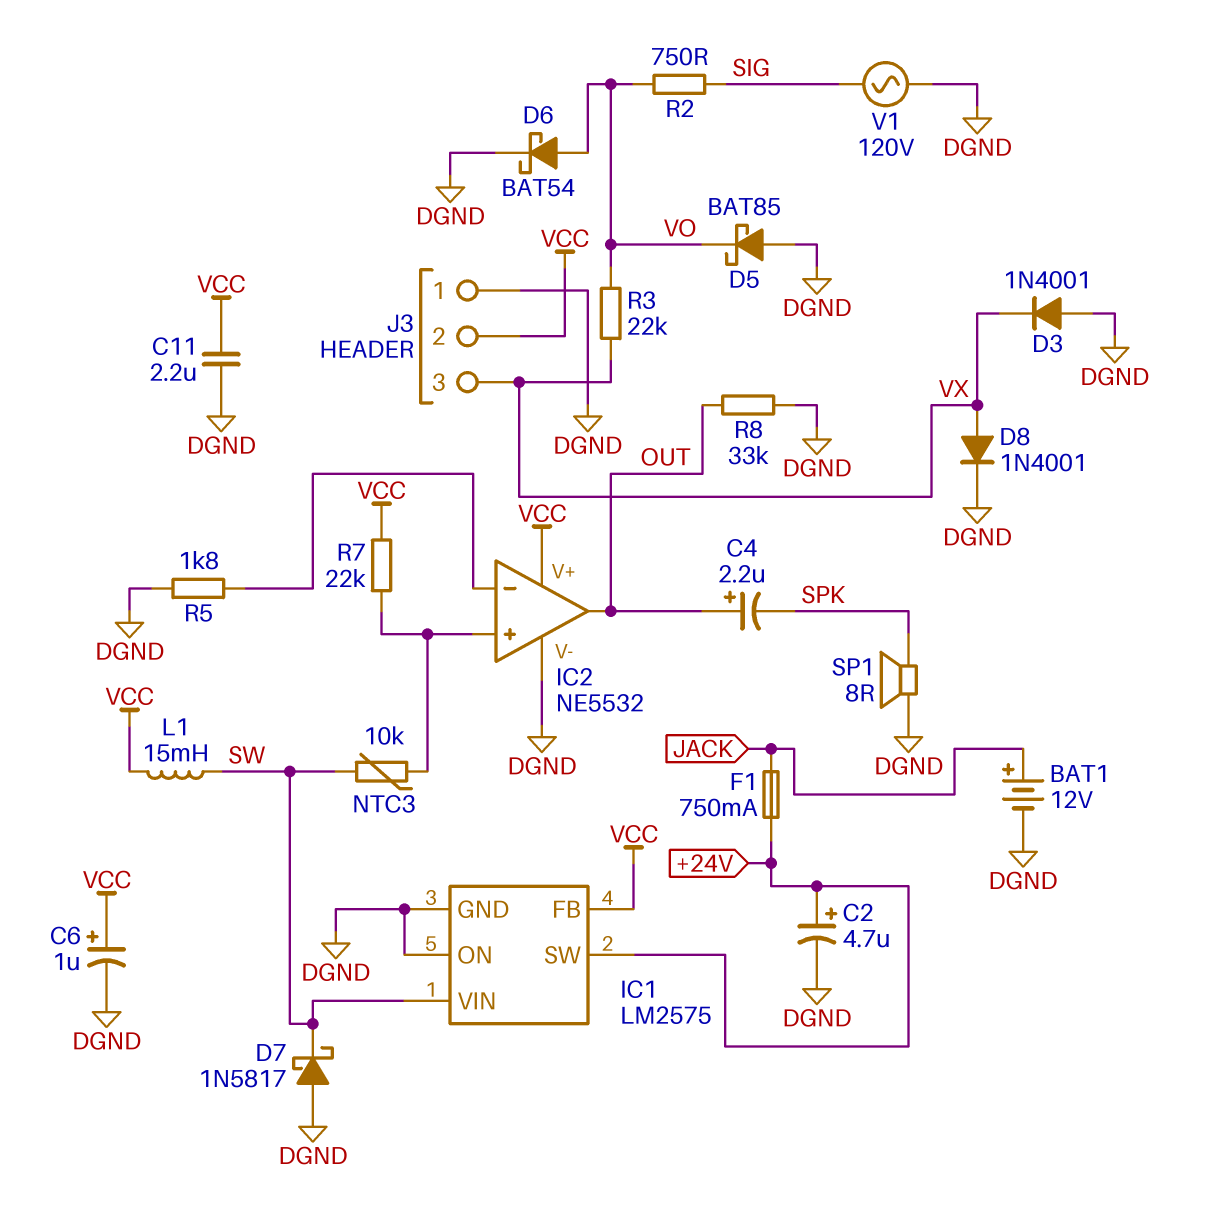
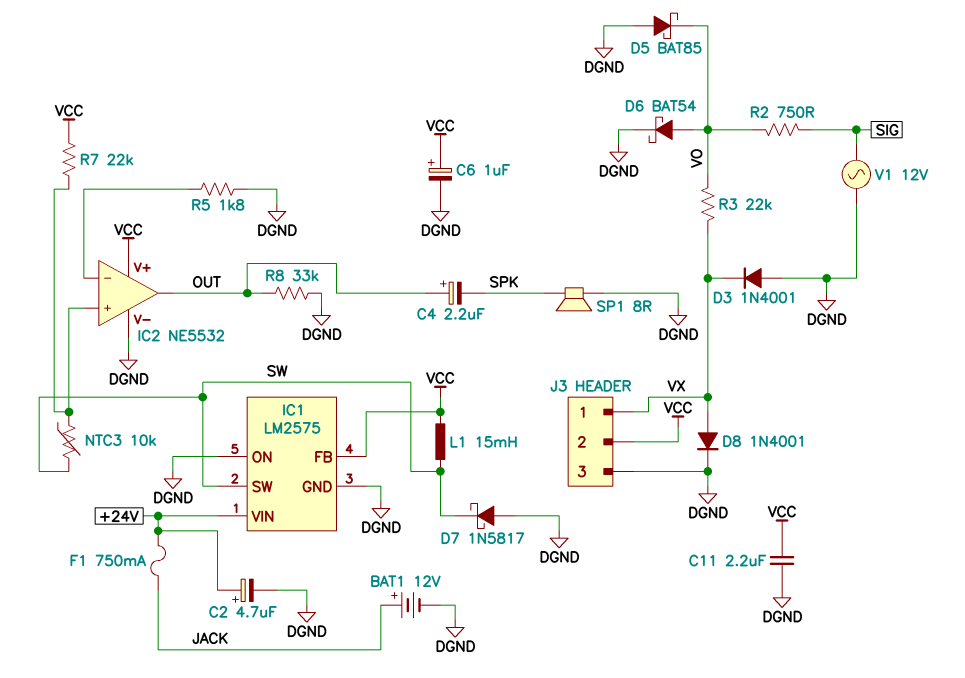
IC1 pin SW: +24V -> SW
IC1 pin VIN: SW -> +24V
J3 pin 1: DGND -> VX
J3 pin 3: VX -> DGND
V1: AC 120V (DGND, SIG) -> AC 12V (DGND, SIG)

